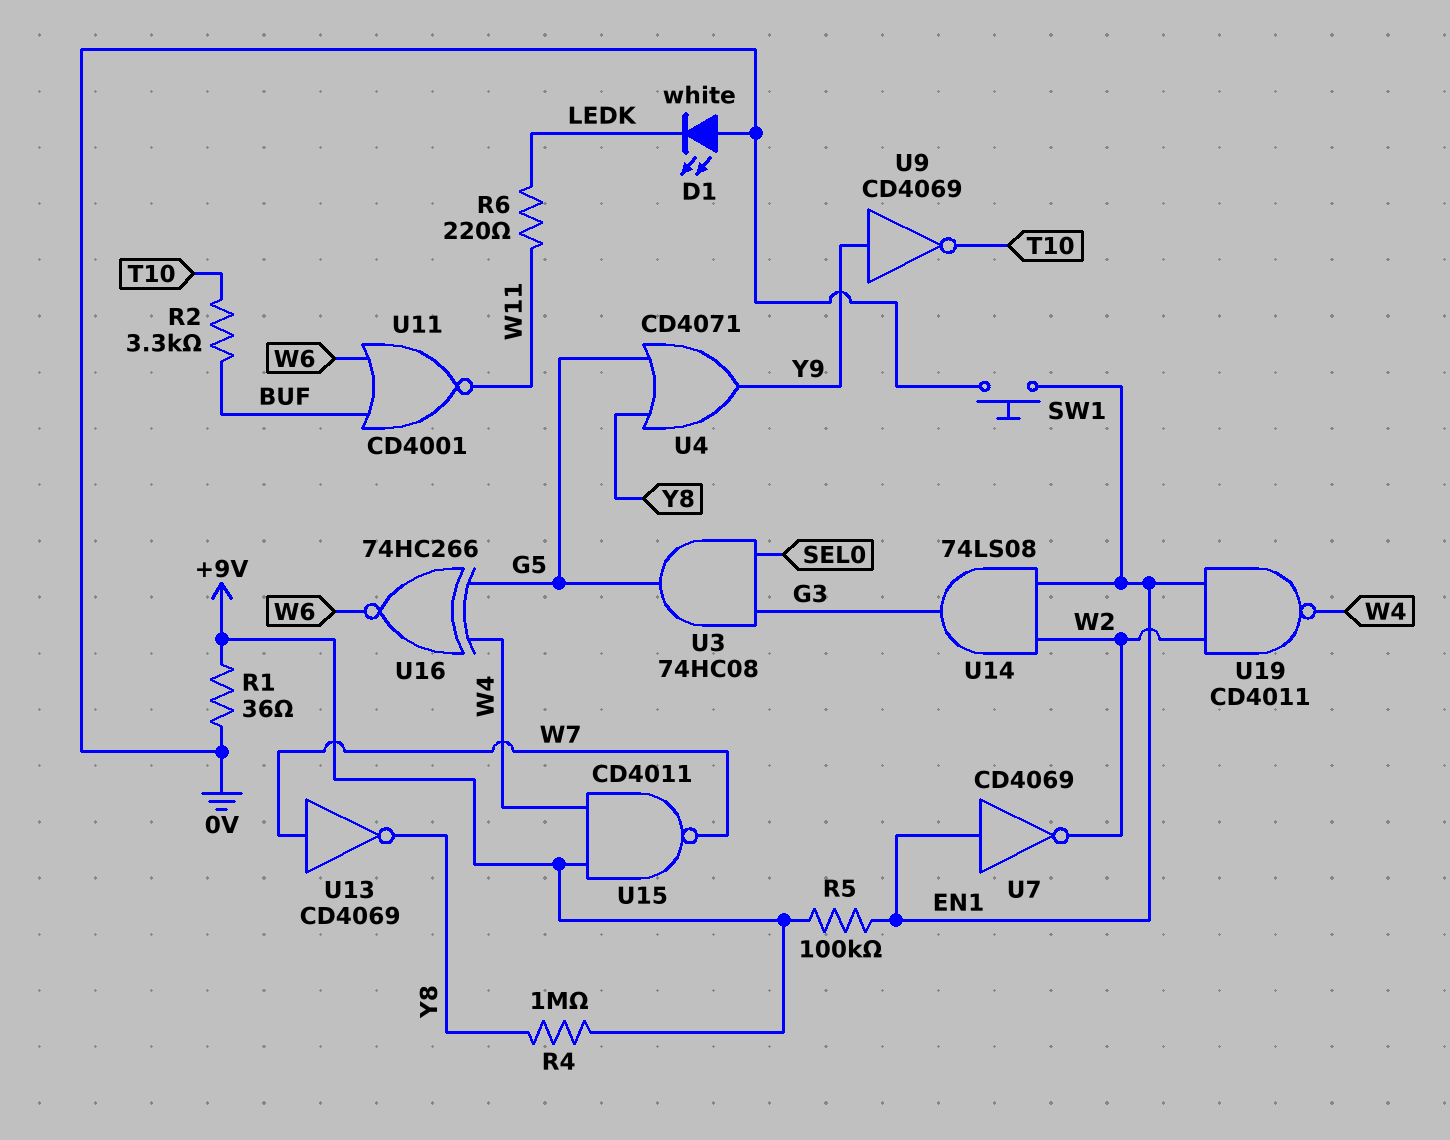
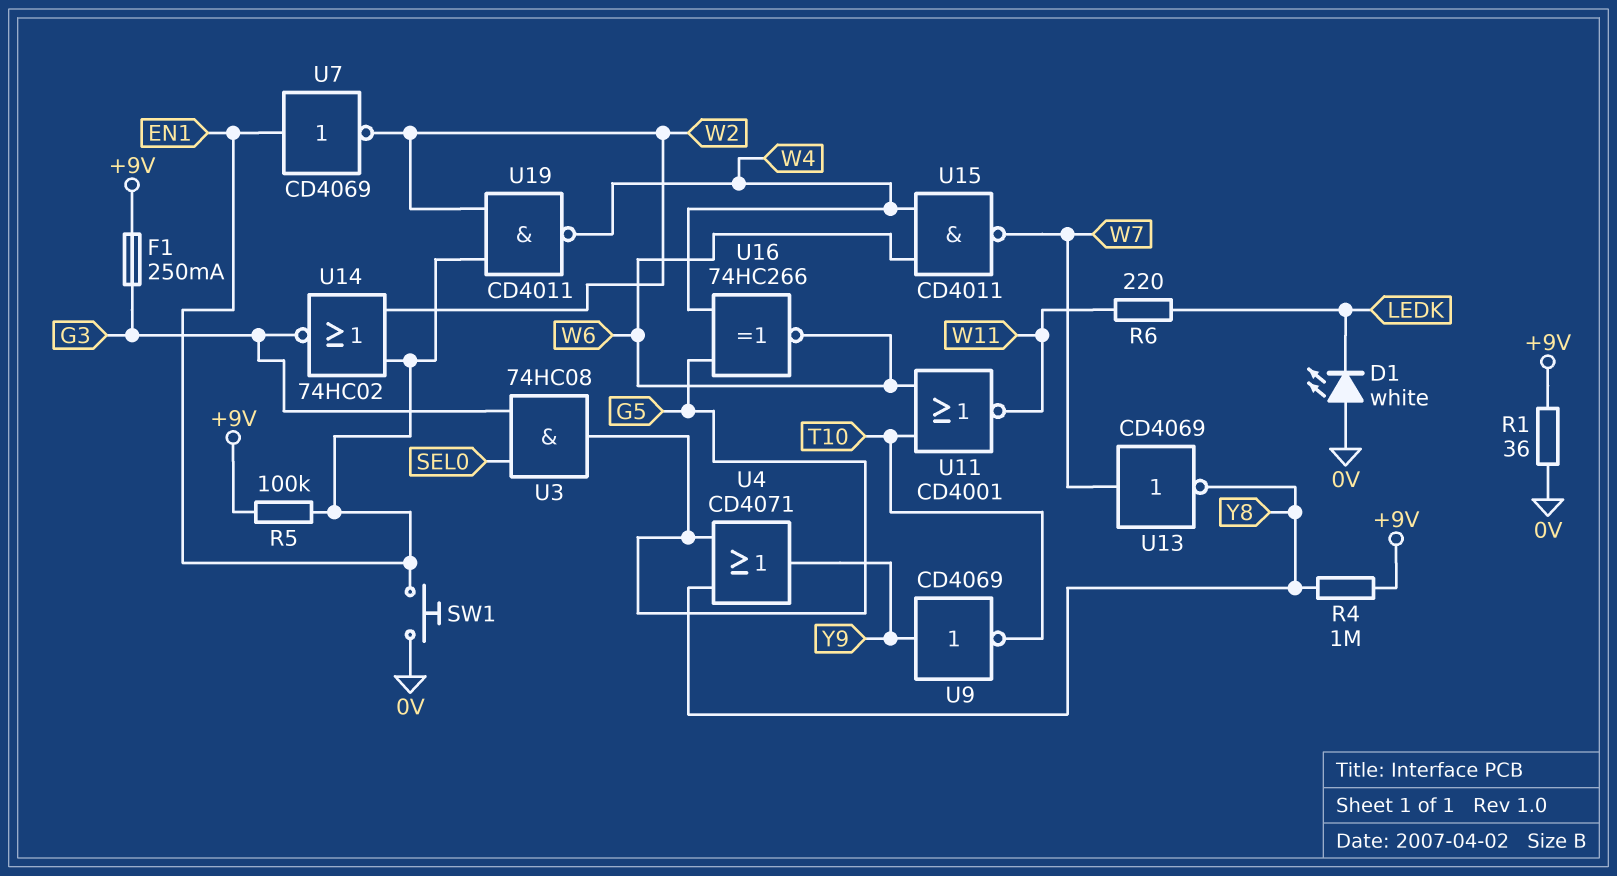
F1: none -> 250mA (+9V, G3)
R2: 3.3k (BUF, T10) -> none
U11: NOR CD4001 (in BUF, in W6, out W11) -> NOR CD4001 (in T10, in W6, out W11)
U14: AND 74LS08 (in EN1, in W2, out G3) -> NOR 74HC02 (in EN1, in W2, out G3)
U15: NAND CD4011 (in +9V, in W4, out W7) -> NAND CD4011 (in W4, in W6, out W7)

